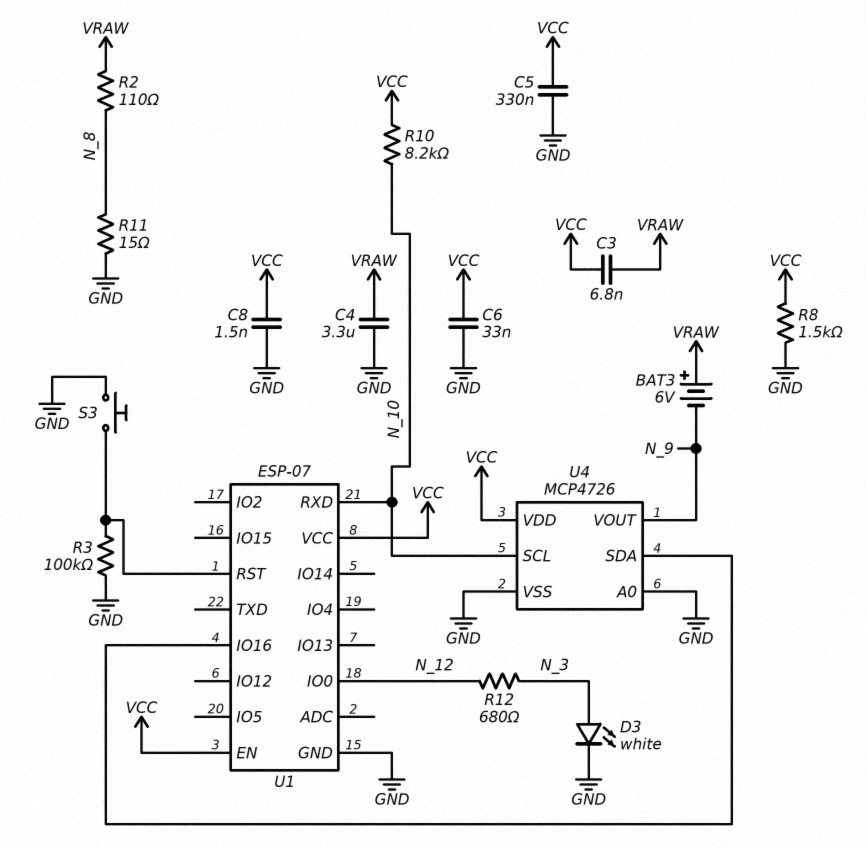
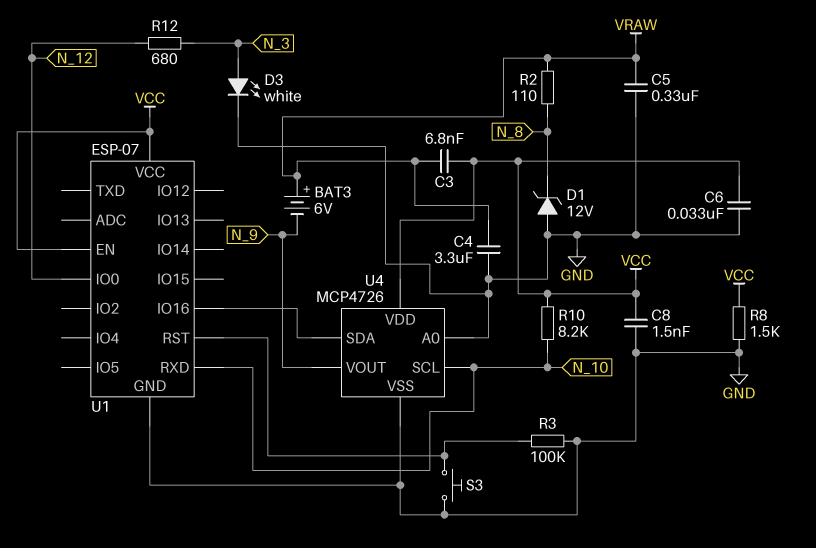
C5: 330nF (GND, VCC) -> 330nF (GND, VRAW)
D1: none -> zener 12V (A GND, K N_8)
R11: 15 (GND, N_8) -> none

